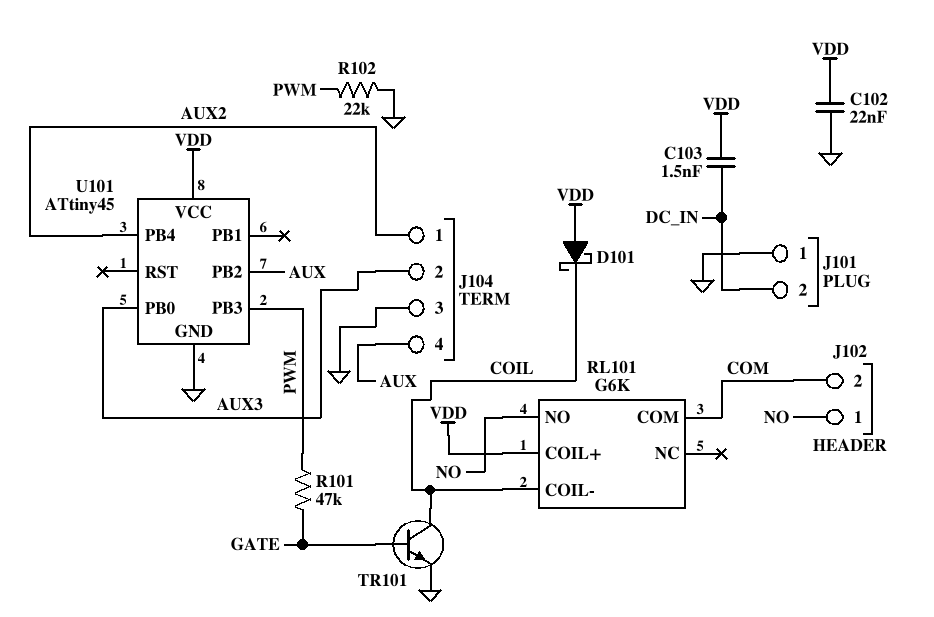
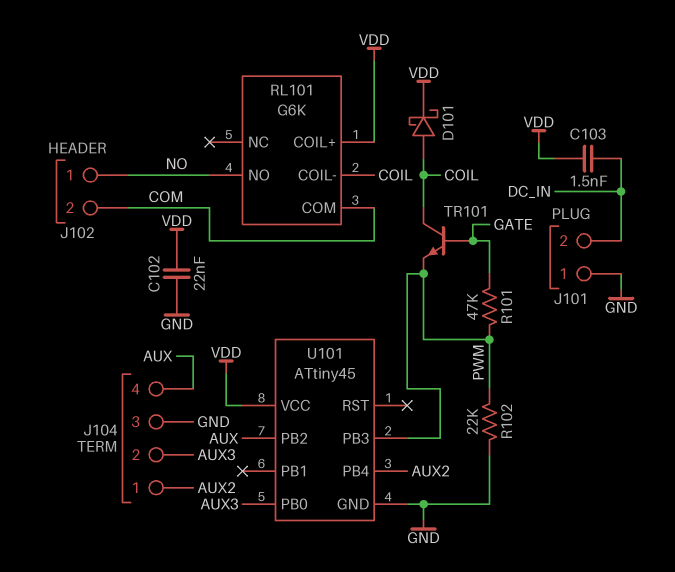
D101: schottky (A VDD, K COIL) -> schottky (A COIL, K VDD)
TR101: NPN (B GATE, C COIL, E GND) -> NPN (B GATE, C COIL, E PWM)

